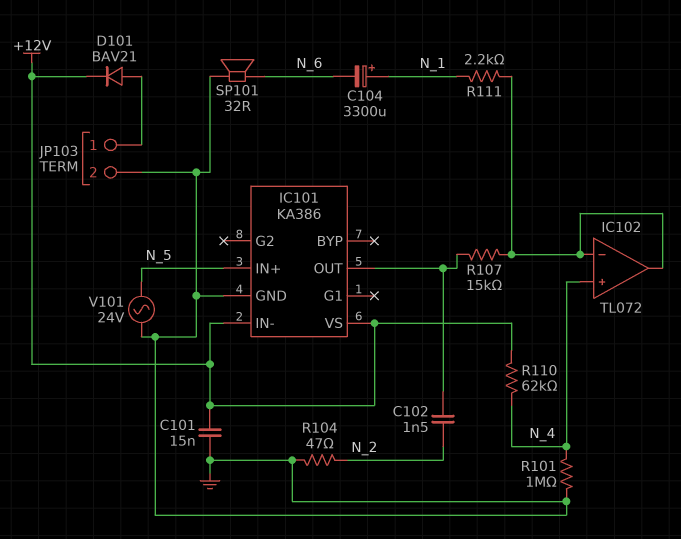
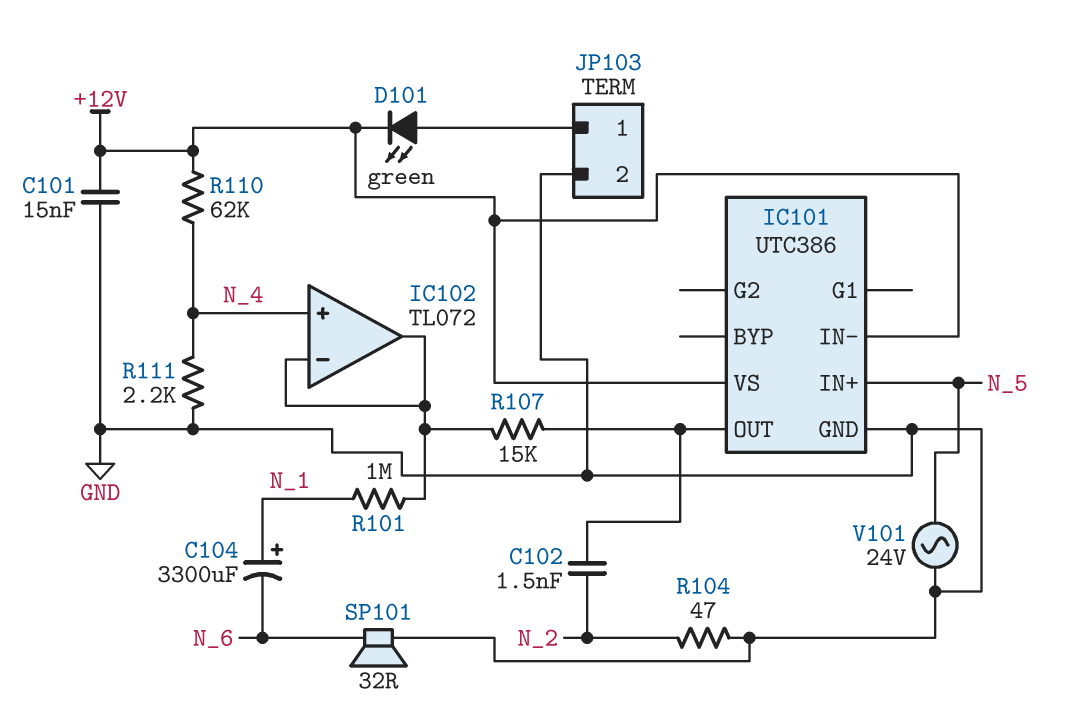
D101: diode BAV21 (A JP103/1, K +12V) -> LED green (A JP103/1, K +12V)
IC101: KA386 -> UTC386
R101: 1M (GND, N_4) -> 1M (IC102/in-, N_1)
R111: 2.2k (IC102/in-, N_1) -> 2.2k (GND, N_4)

